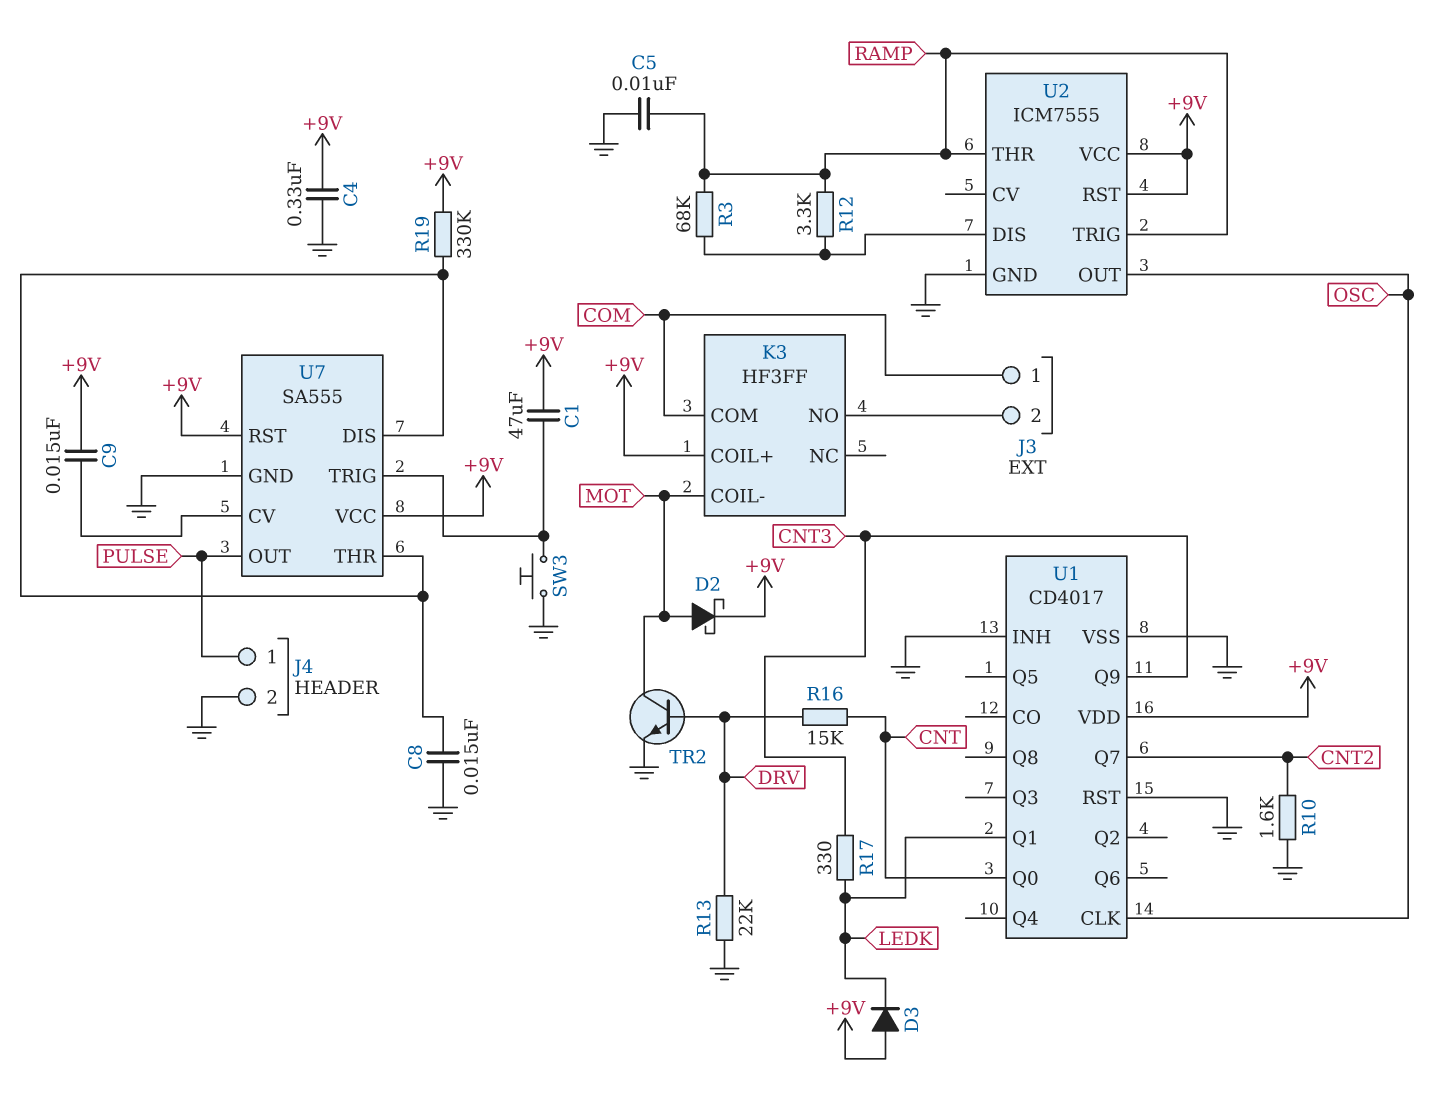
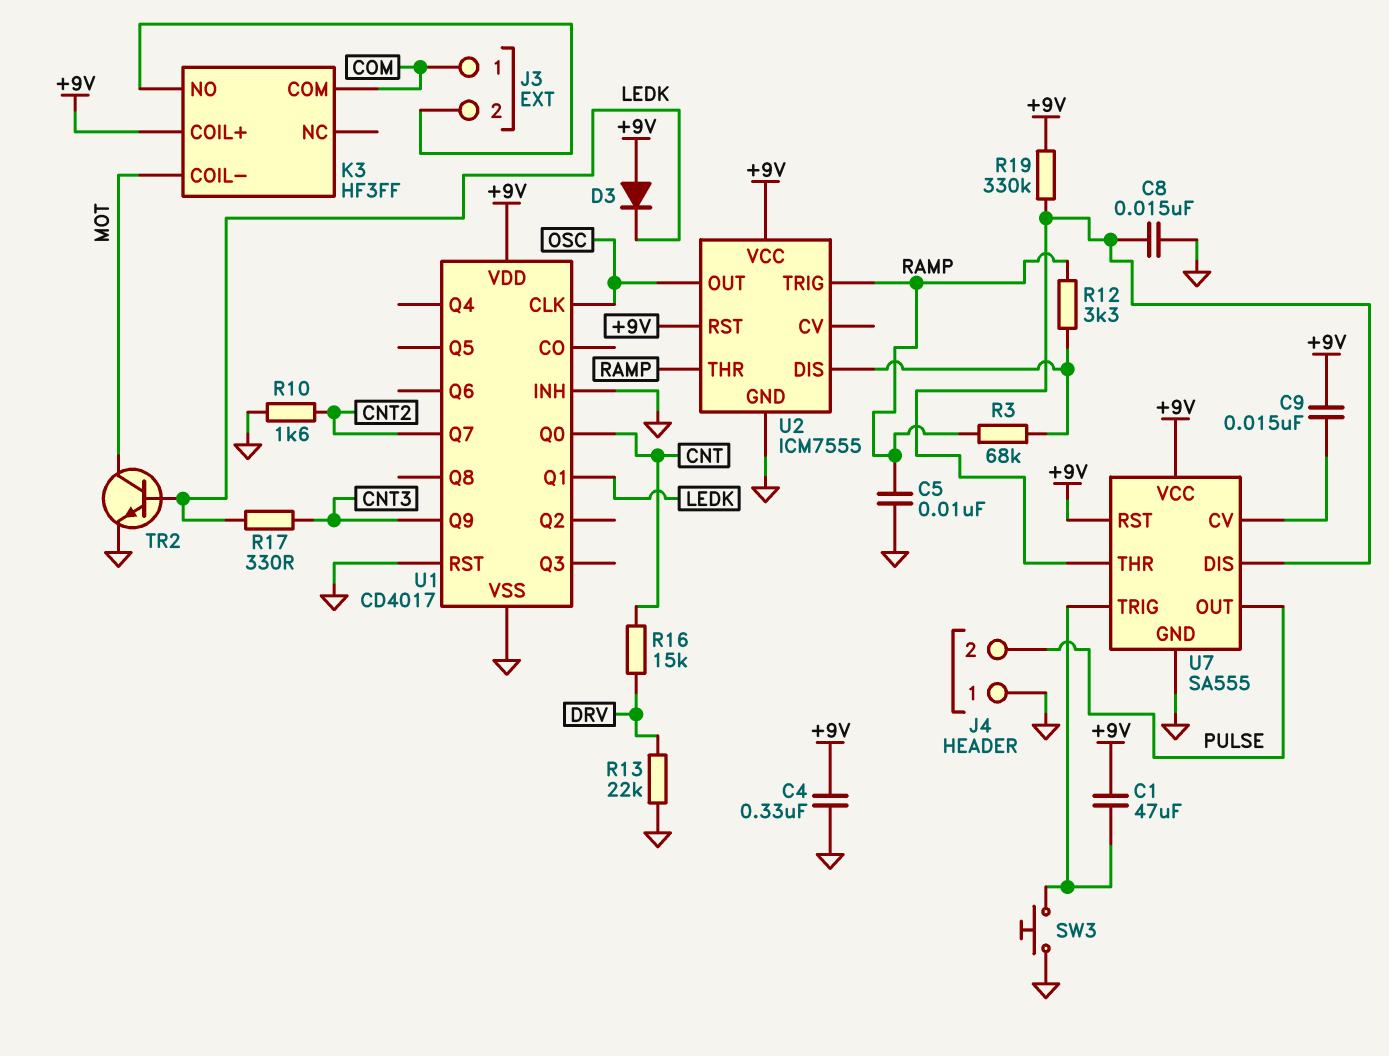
D2: schottky (A MOT, K +9V) -> none
J4 pin 1: PULSE -> GND
J4 pin 2: GND -> PULSE
TR2: NPN (B DRV, C MOT, E GND) -> NPN (B LEDK, C MOT, E GND)

